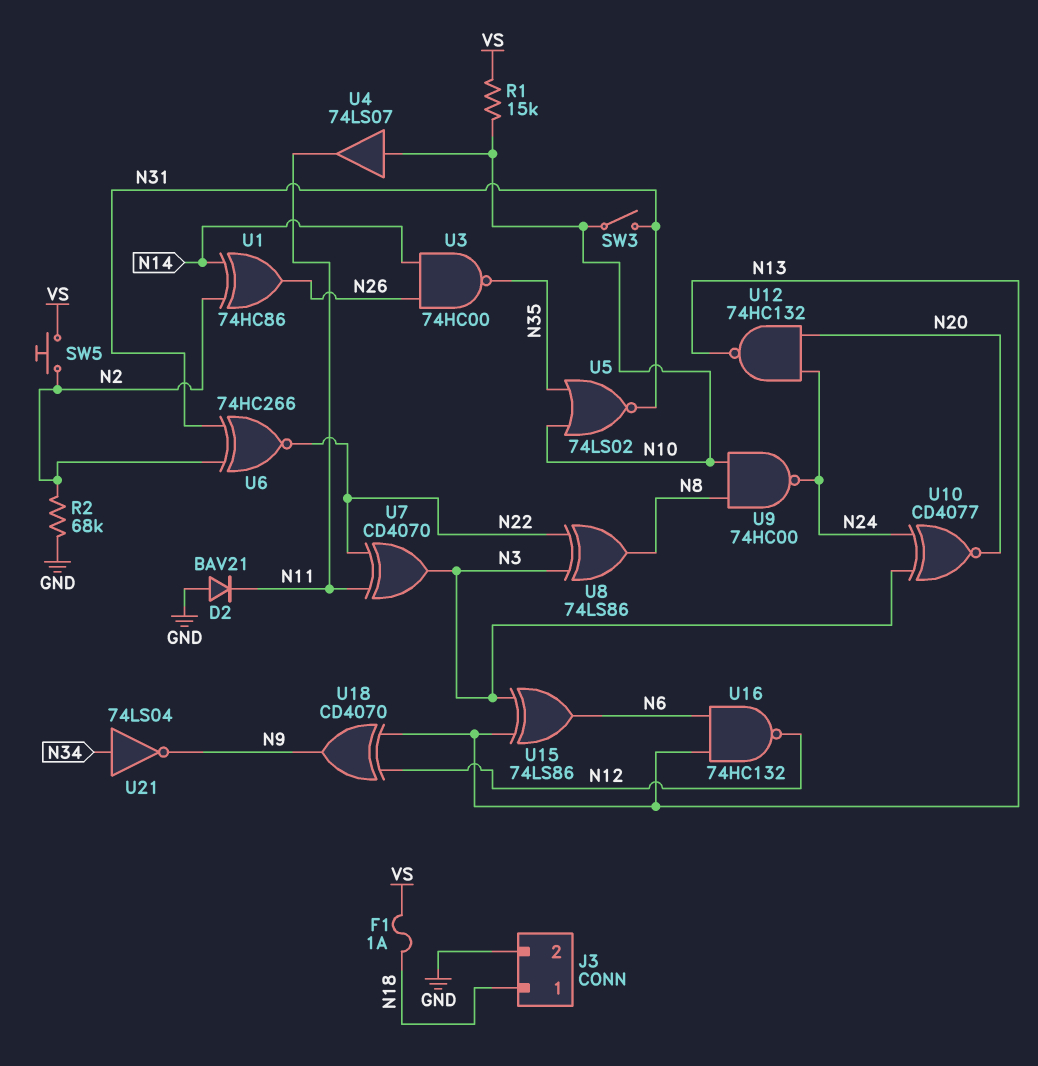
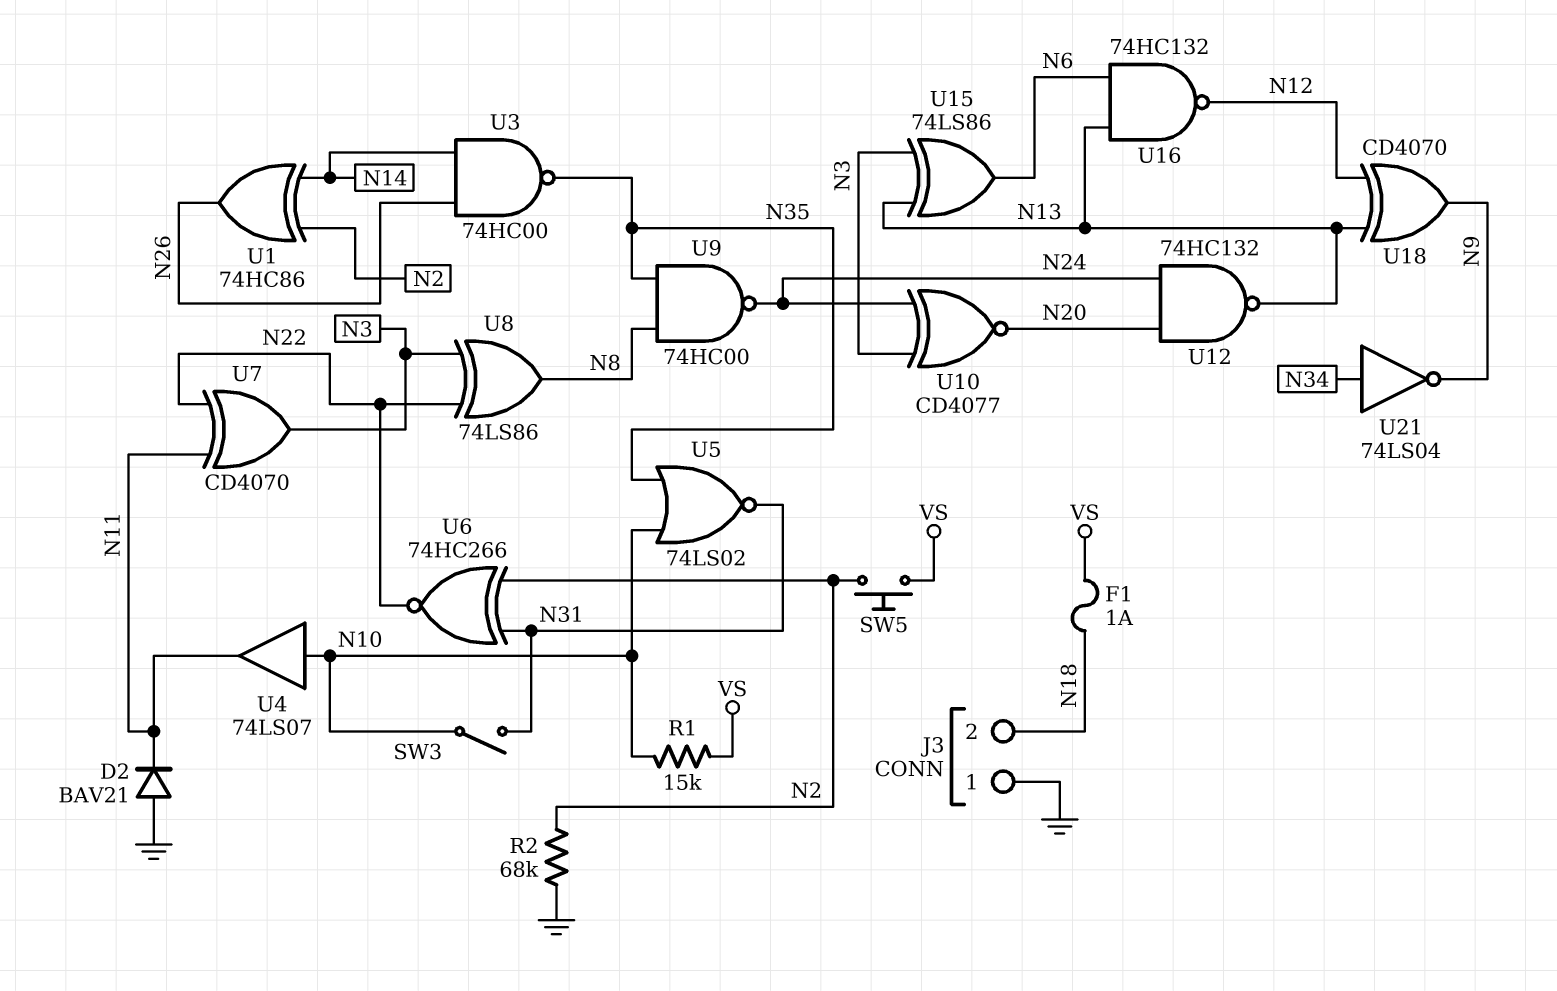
J3 pin 1: N18 -> GND
J3 pin 2: GND -> N18
U9: NAND 74HC00 (in N8, in N10, out N24) -> NAND 74HC00 (in N8, in N35, out N24)

